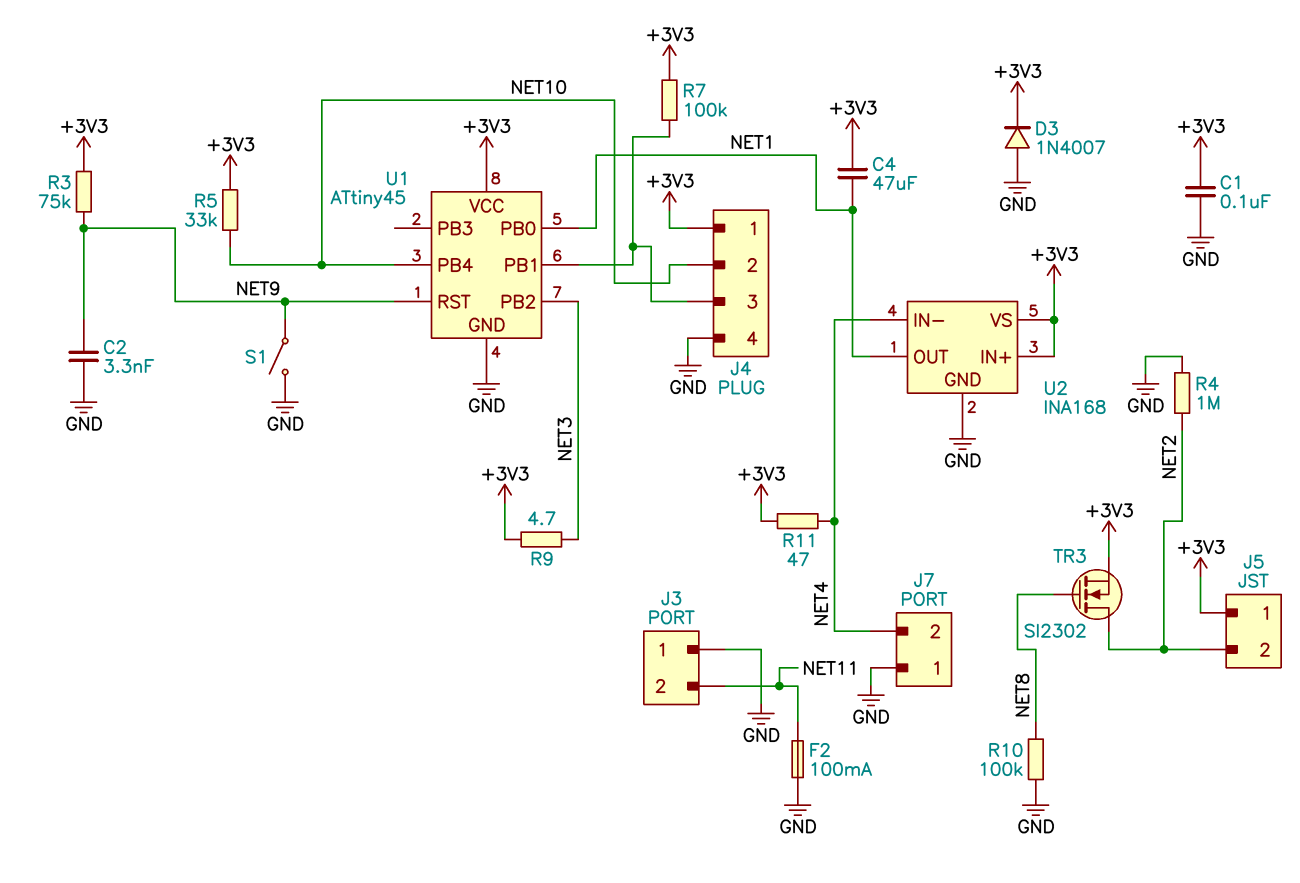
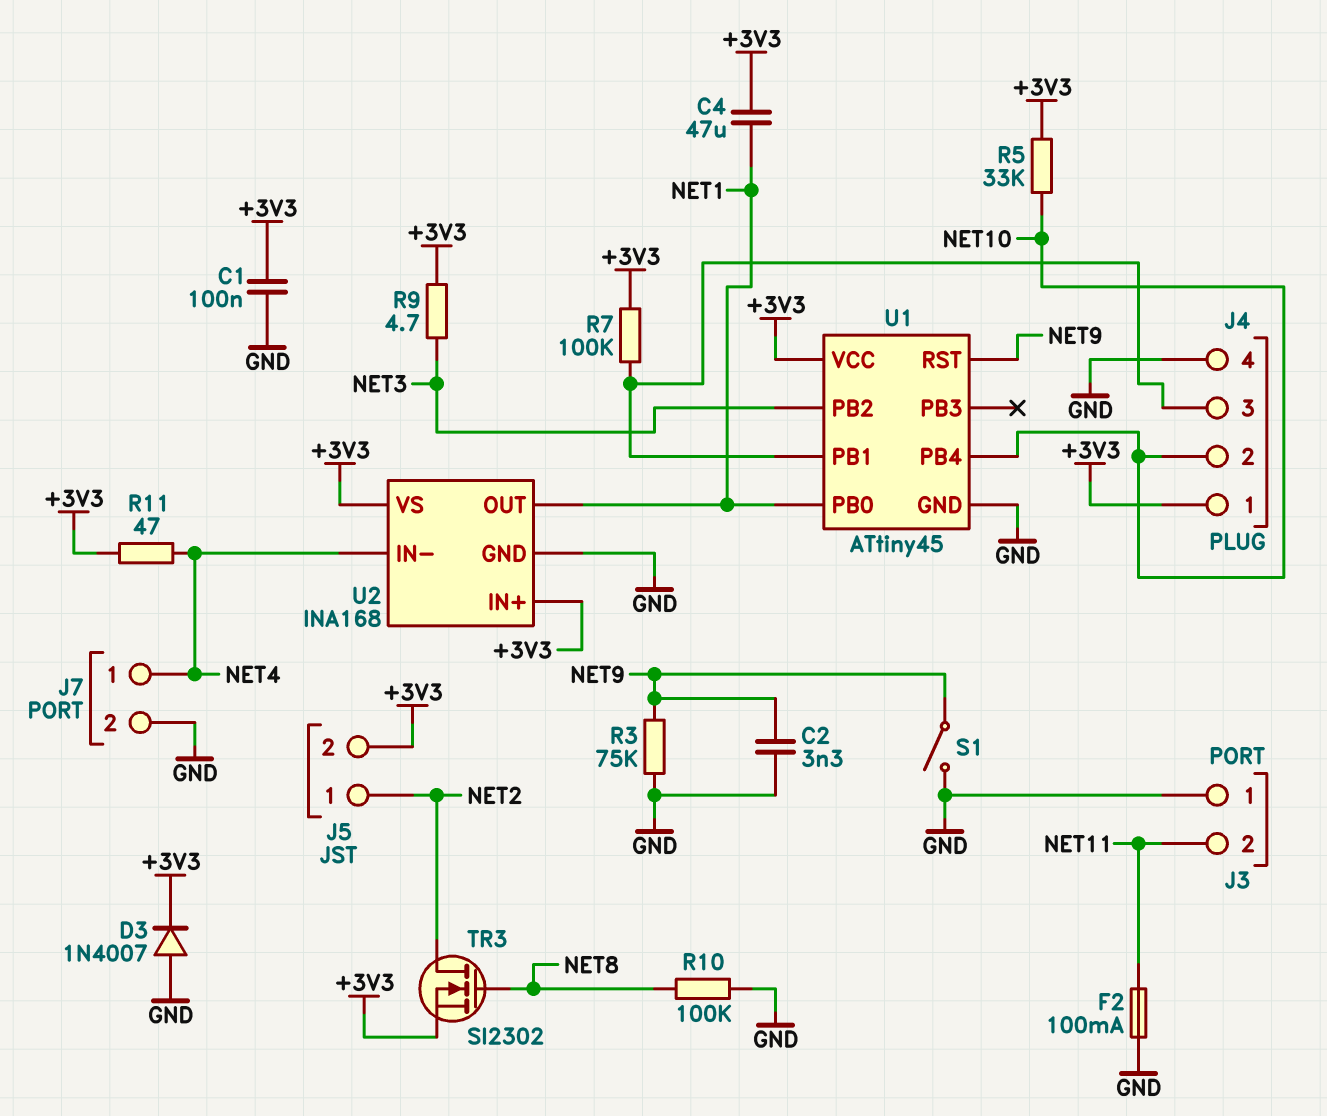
J5 pin 1: +3V3 -> NET2
J5 pin 2: NET2 -> +3V3
J7 pin 1: GND -> NET4
J7 pin 2: NET4 -> GND
R3: 75k (+3V3, NET9) -> 75k (GND, NET9)
R4: 1M (GND, NET2) -> none

